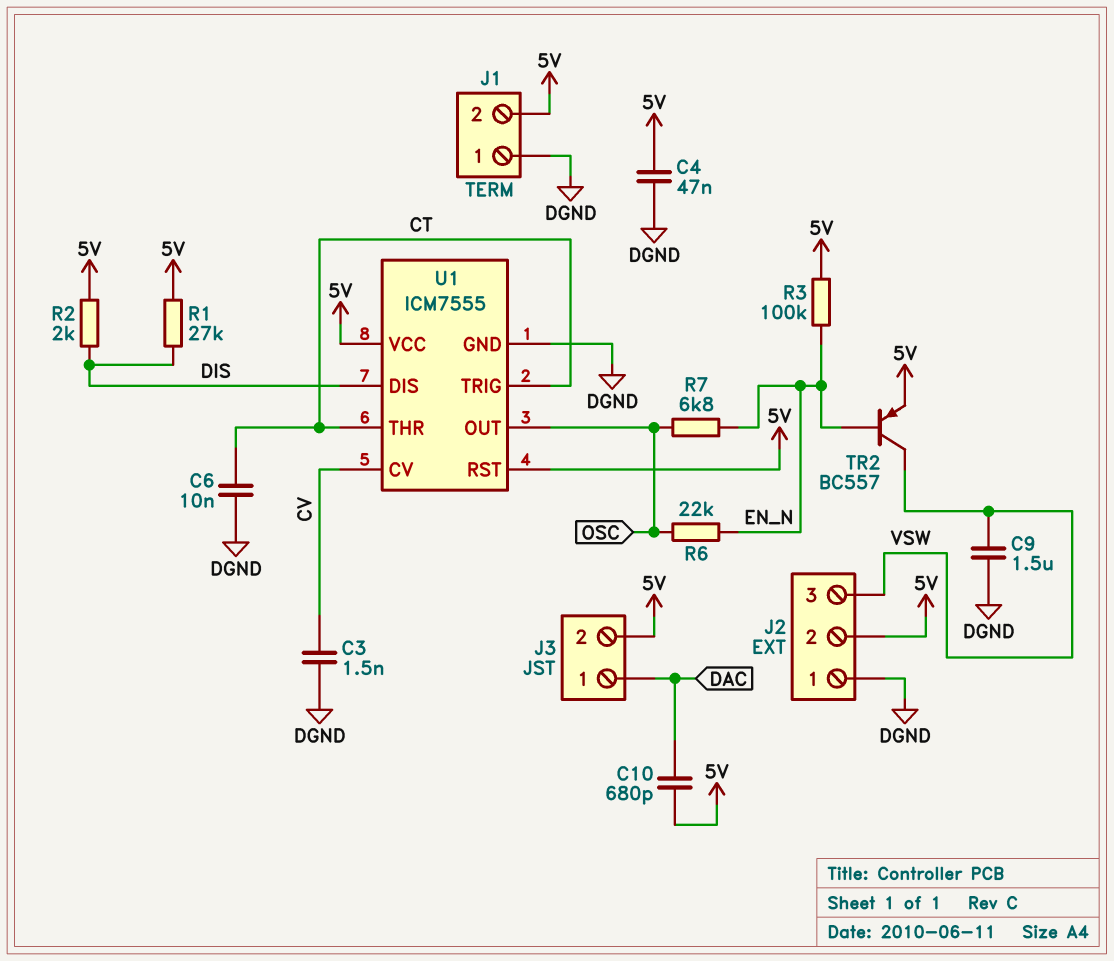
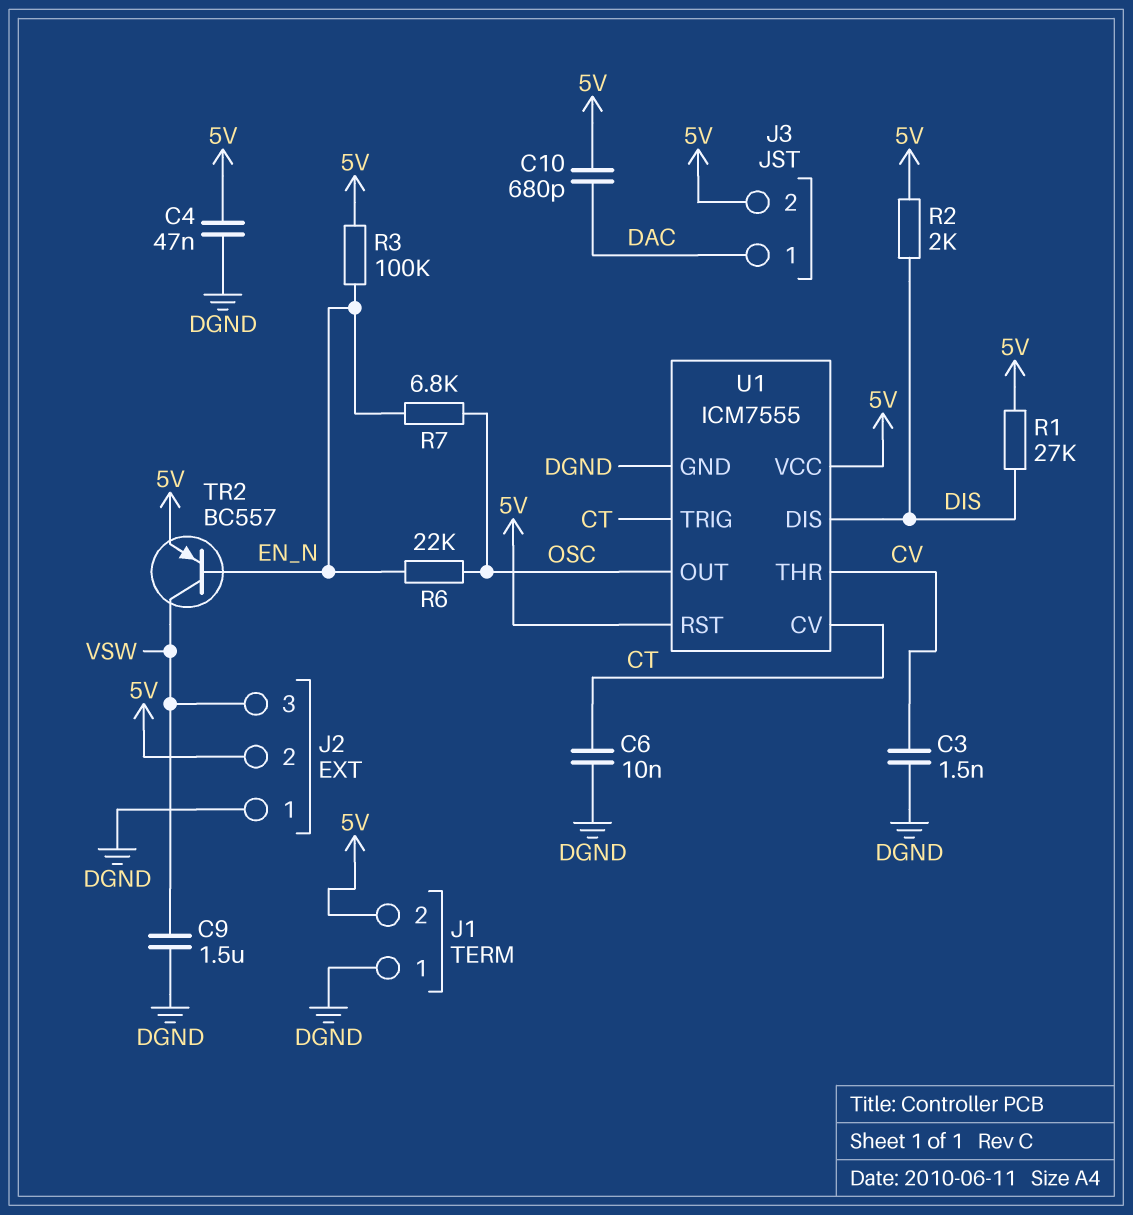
U1 pin CV: CV -> CT
U1 pin THR: CT -> CV

